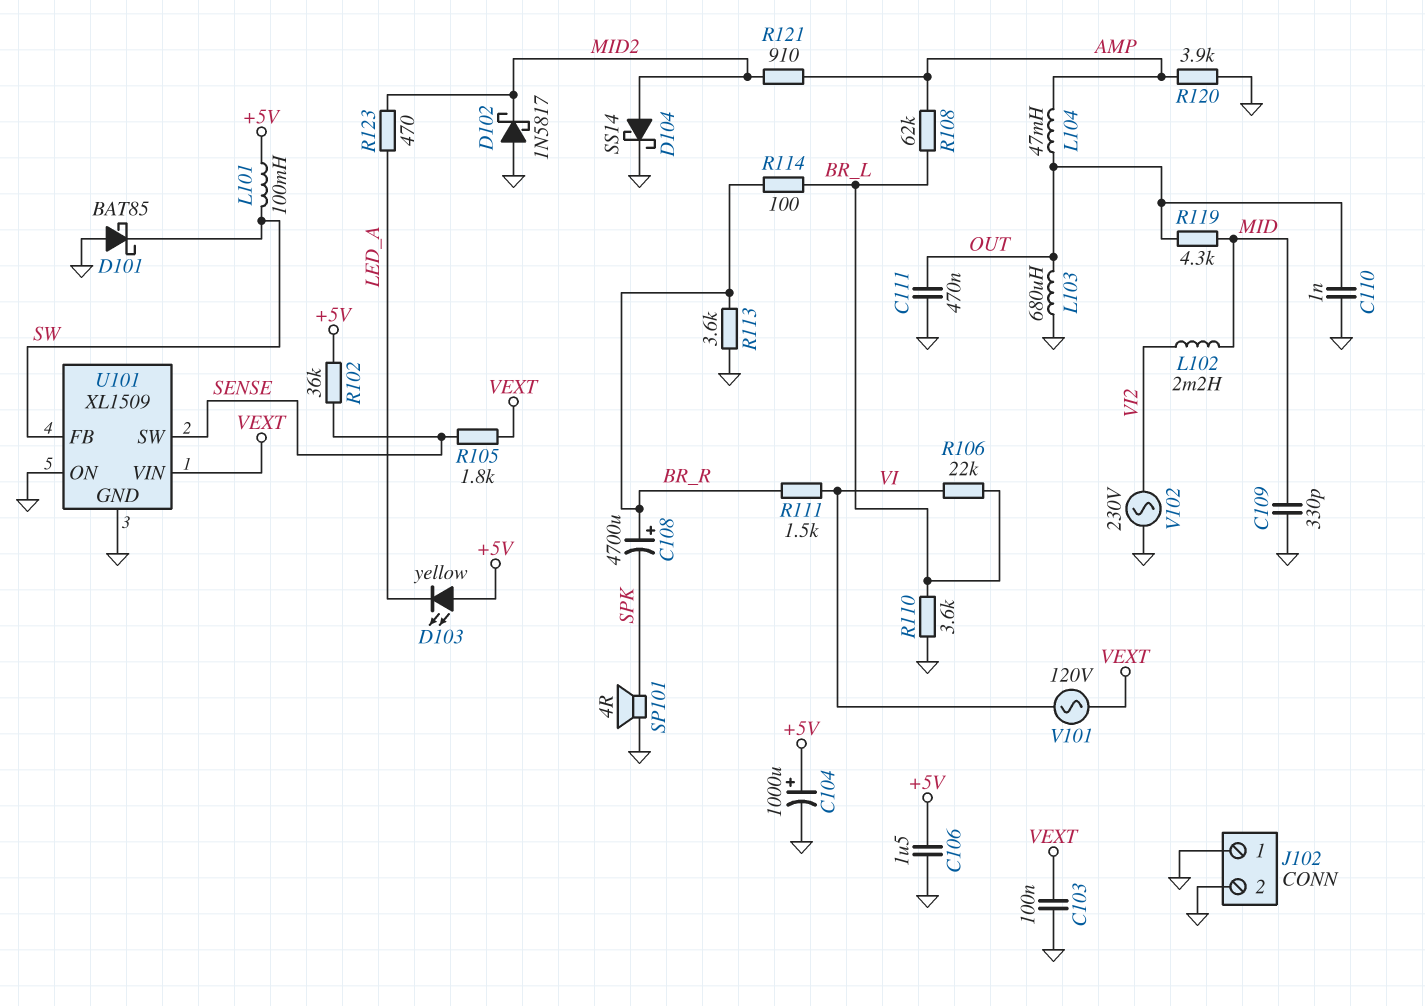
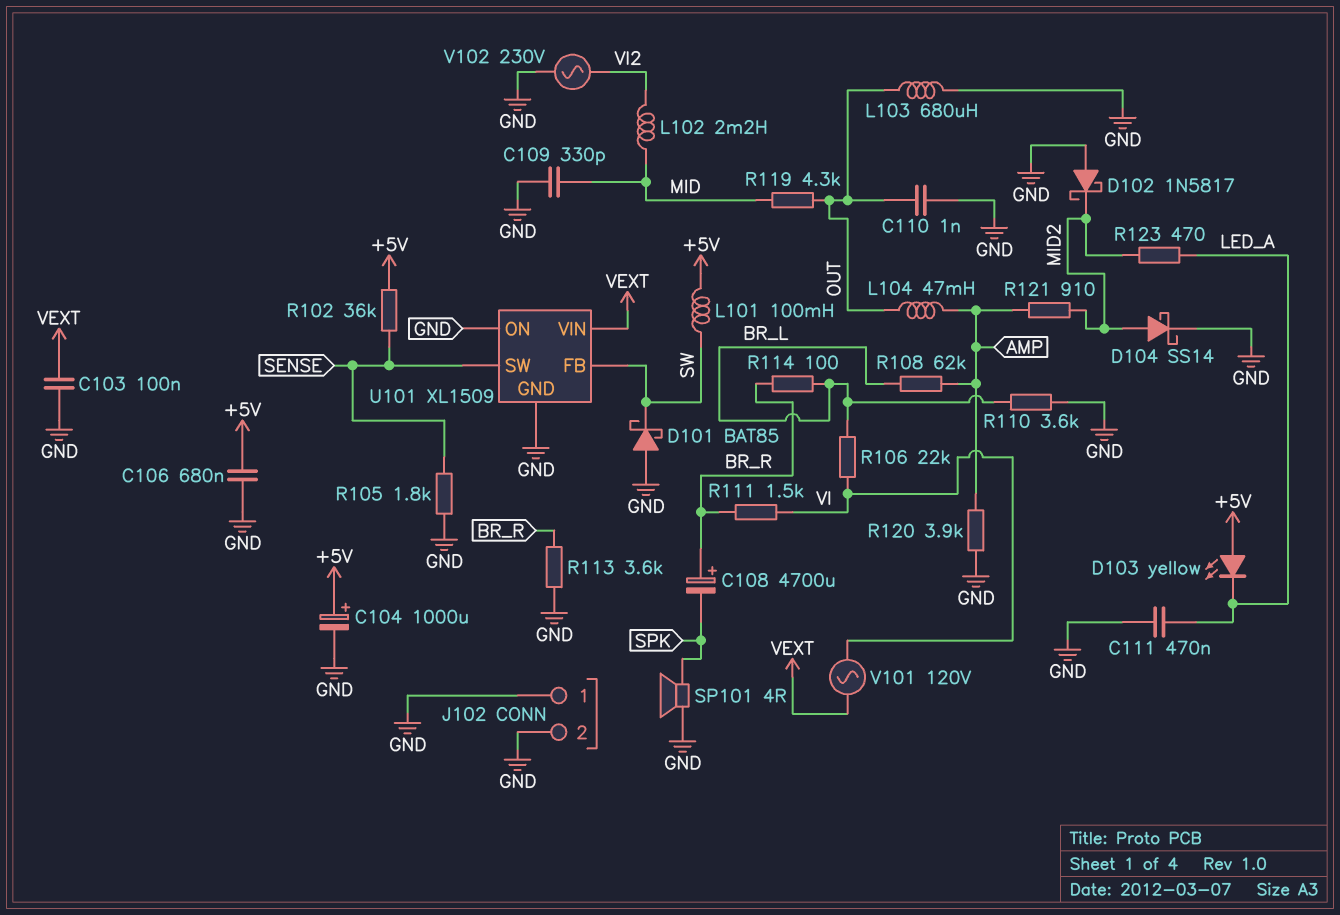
C106: 1.5uF (+5V, GND) -> 680nF (+5V, GND)
C111: 470nF (GND, OUT) -> 470nF (GND, LED_A)
R105: 1.8k (SENSE, VEXT) -> 1.8k (GND, SENSE)

